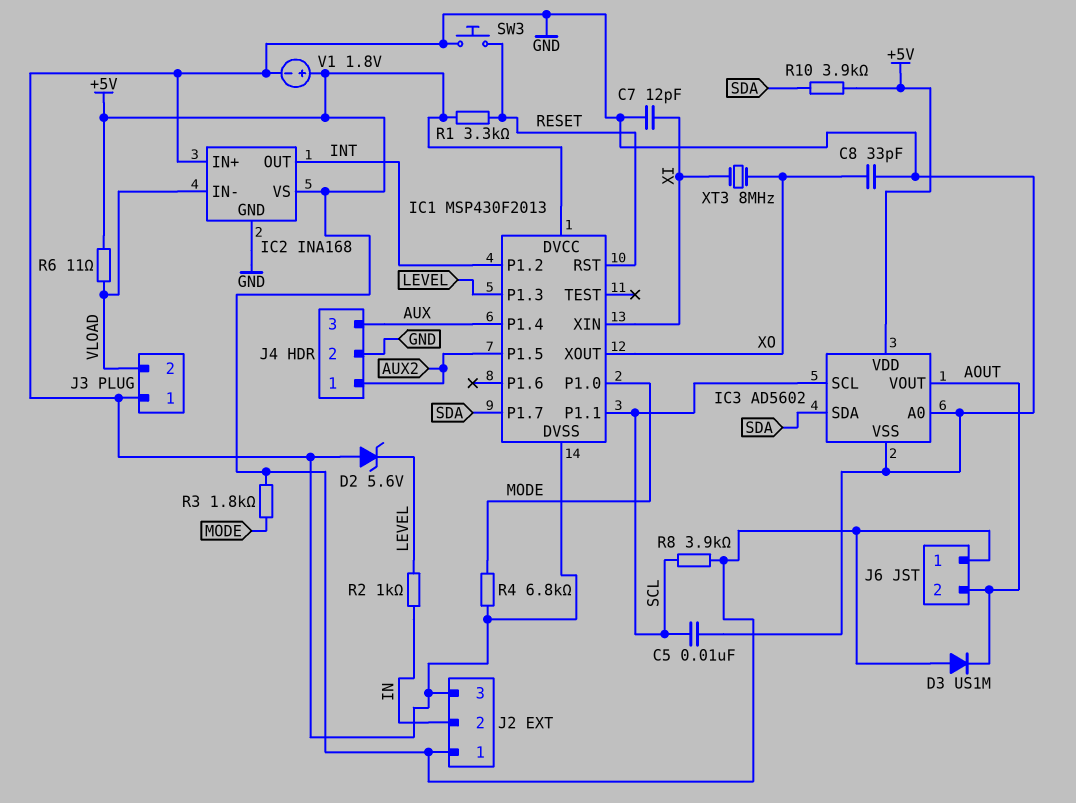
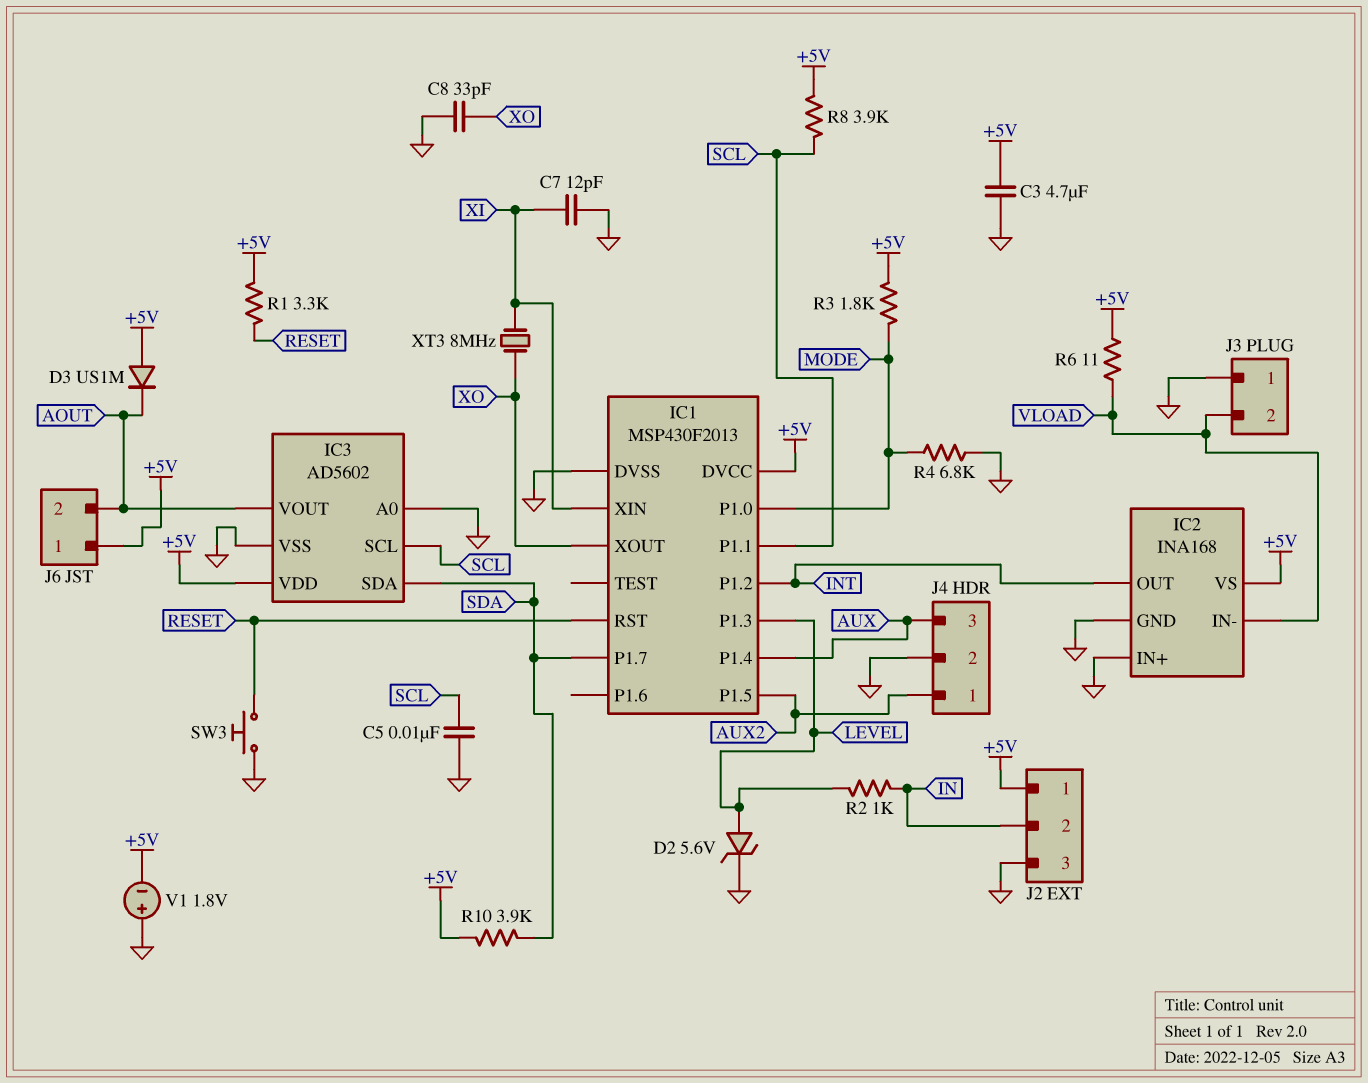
C3: none -> 4.7uF (+5V, GND)
D2: zener 5.6V (A GND, K LEVEL) -> zener 5.6V (A LEVEL, K GND)
V1: 1.8V (plus +5V, minus GND) -> 1.8V (plus GND, minus +5V)

